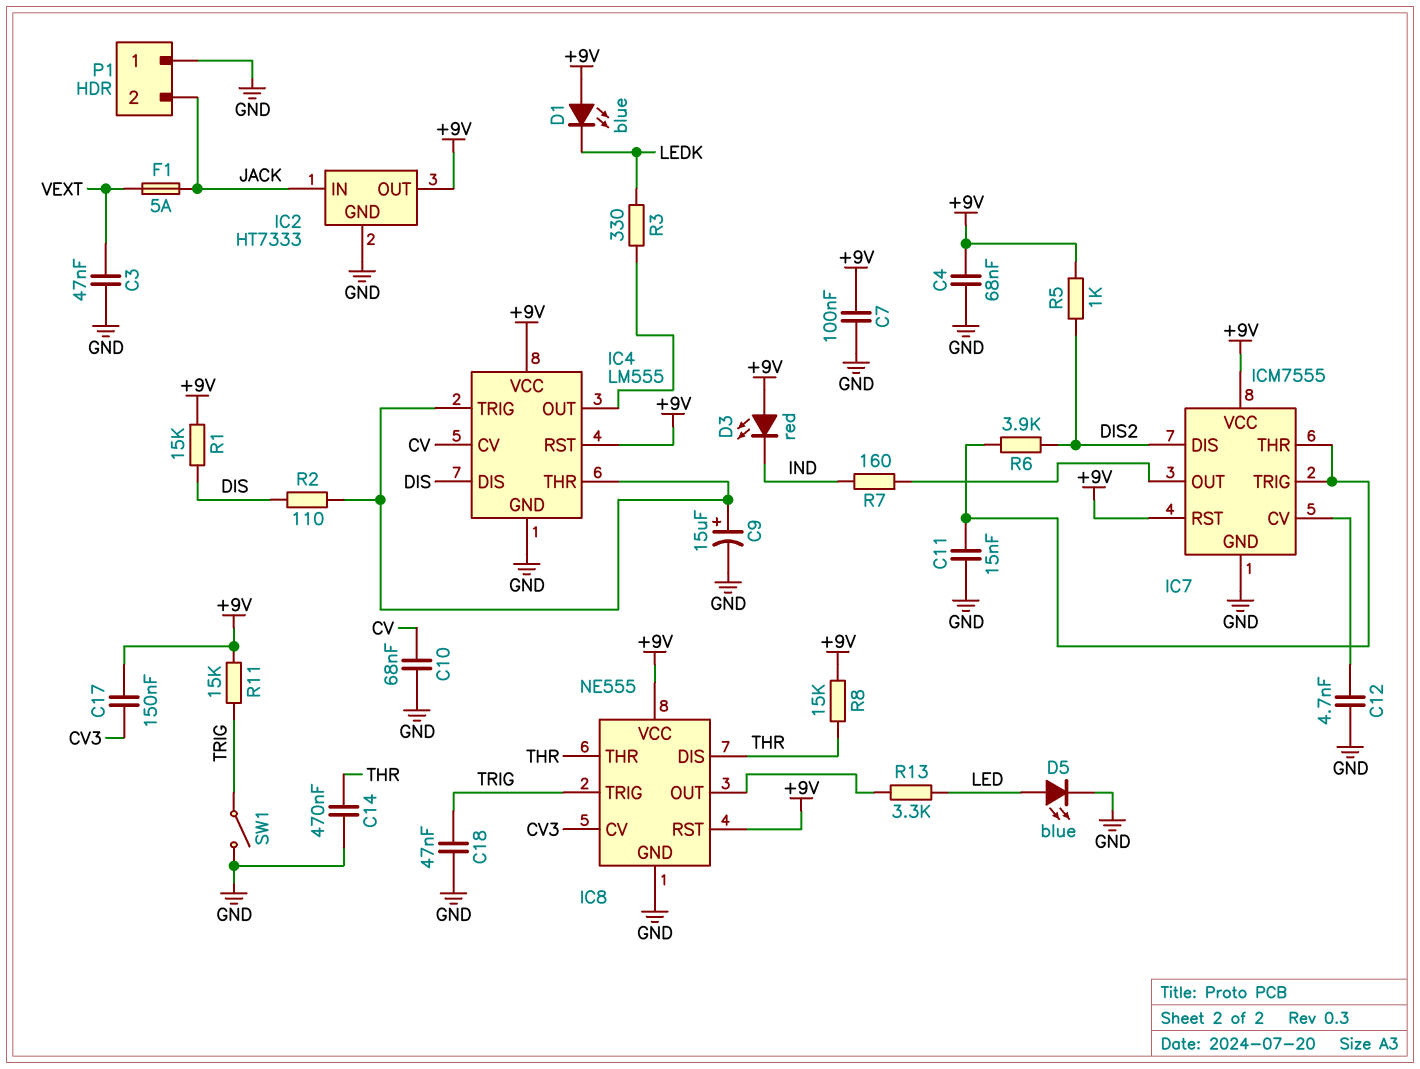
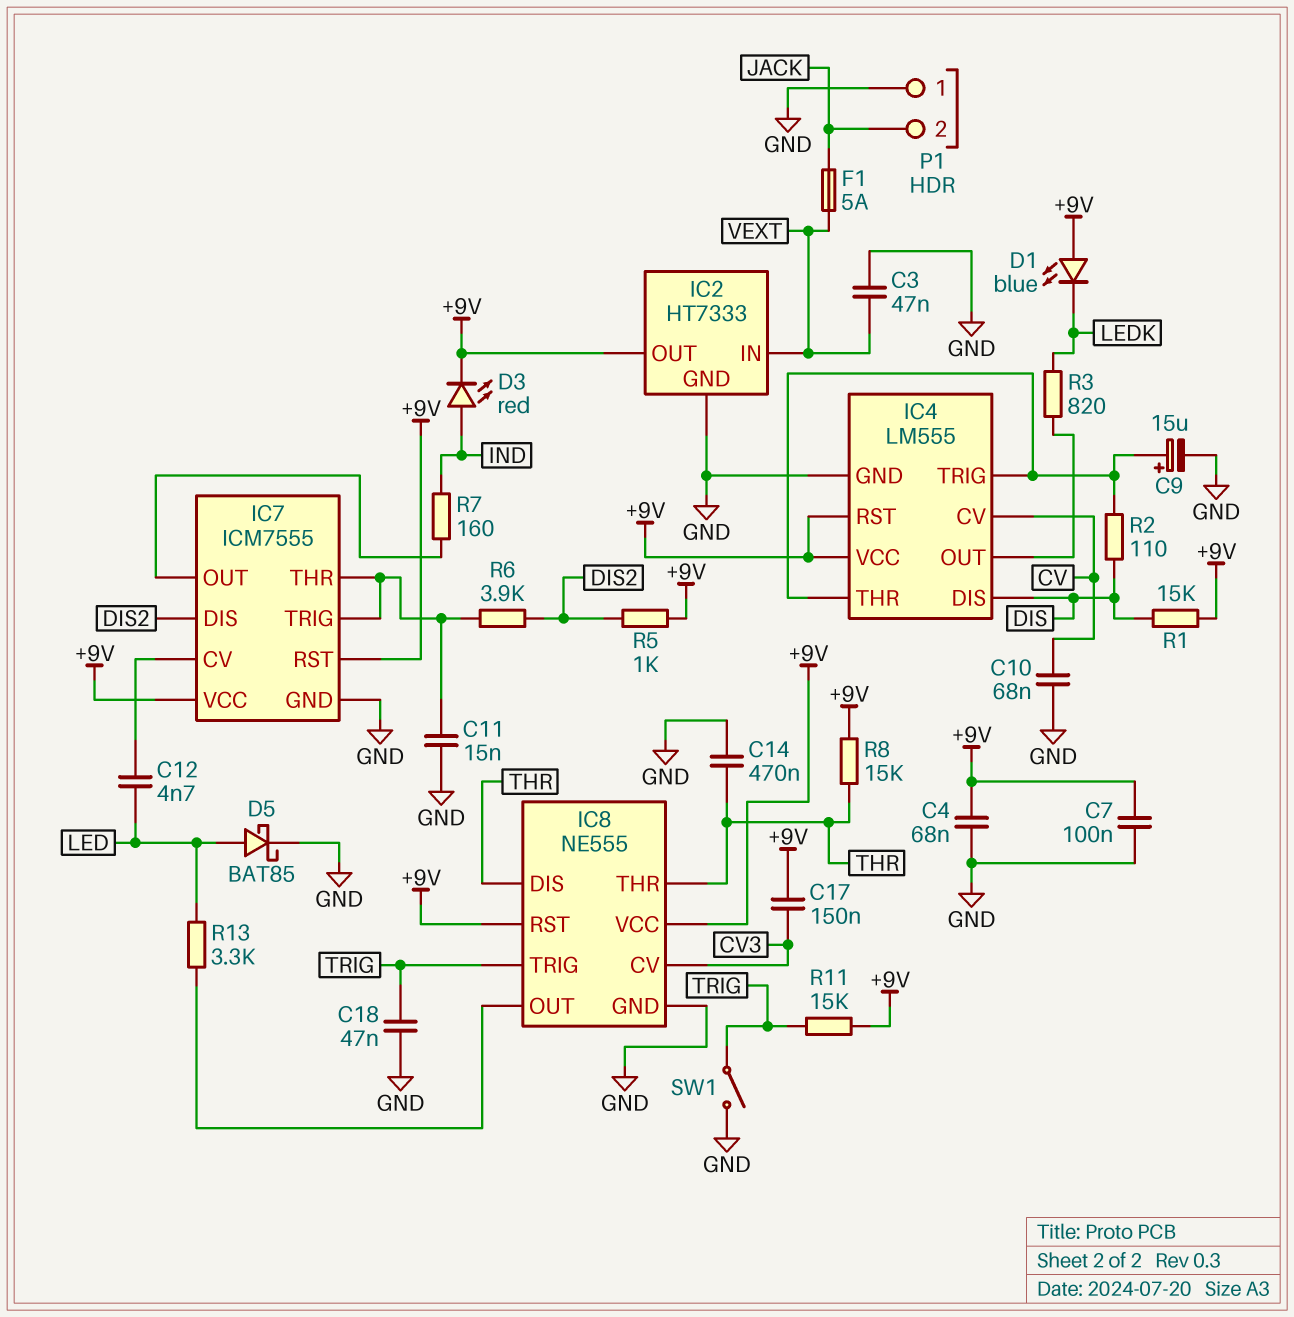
C12: 4.7nF (GND, IC7/CV) -> 4.7nF (IC7/CV, LED)
D3: LED red (A +9V, K IND) -> LED red (A IND, K +9V)
D5: LED blue (A LED, K GND) -> schottky BAT85 (A LED, K GND)
IC2 pin IN: JACK -> VEXT
R3: 330 (IC4/OUT, LEDK) -> 820 (IC4/OUT, LEDK)

